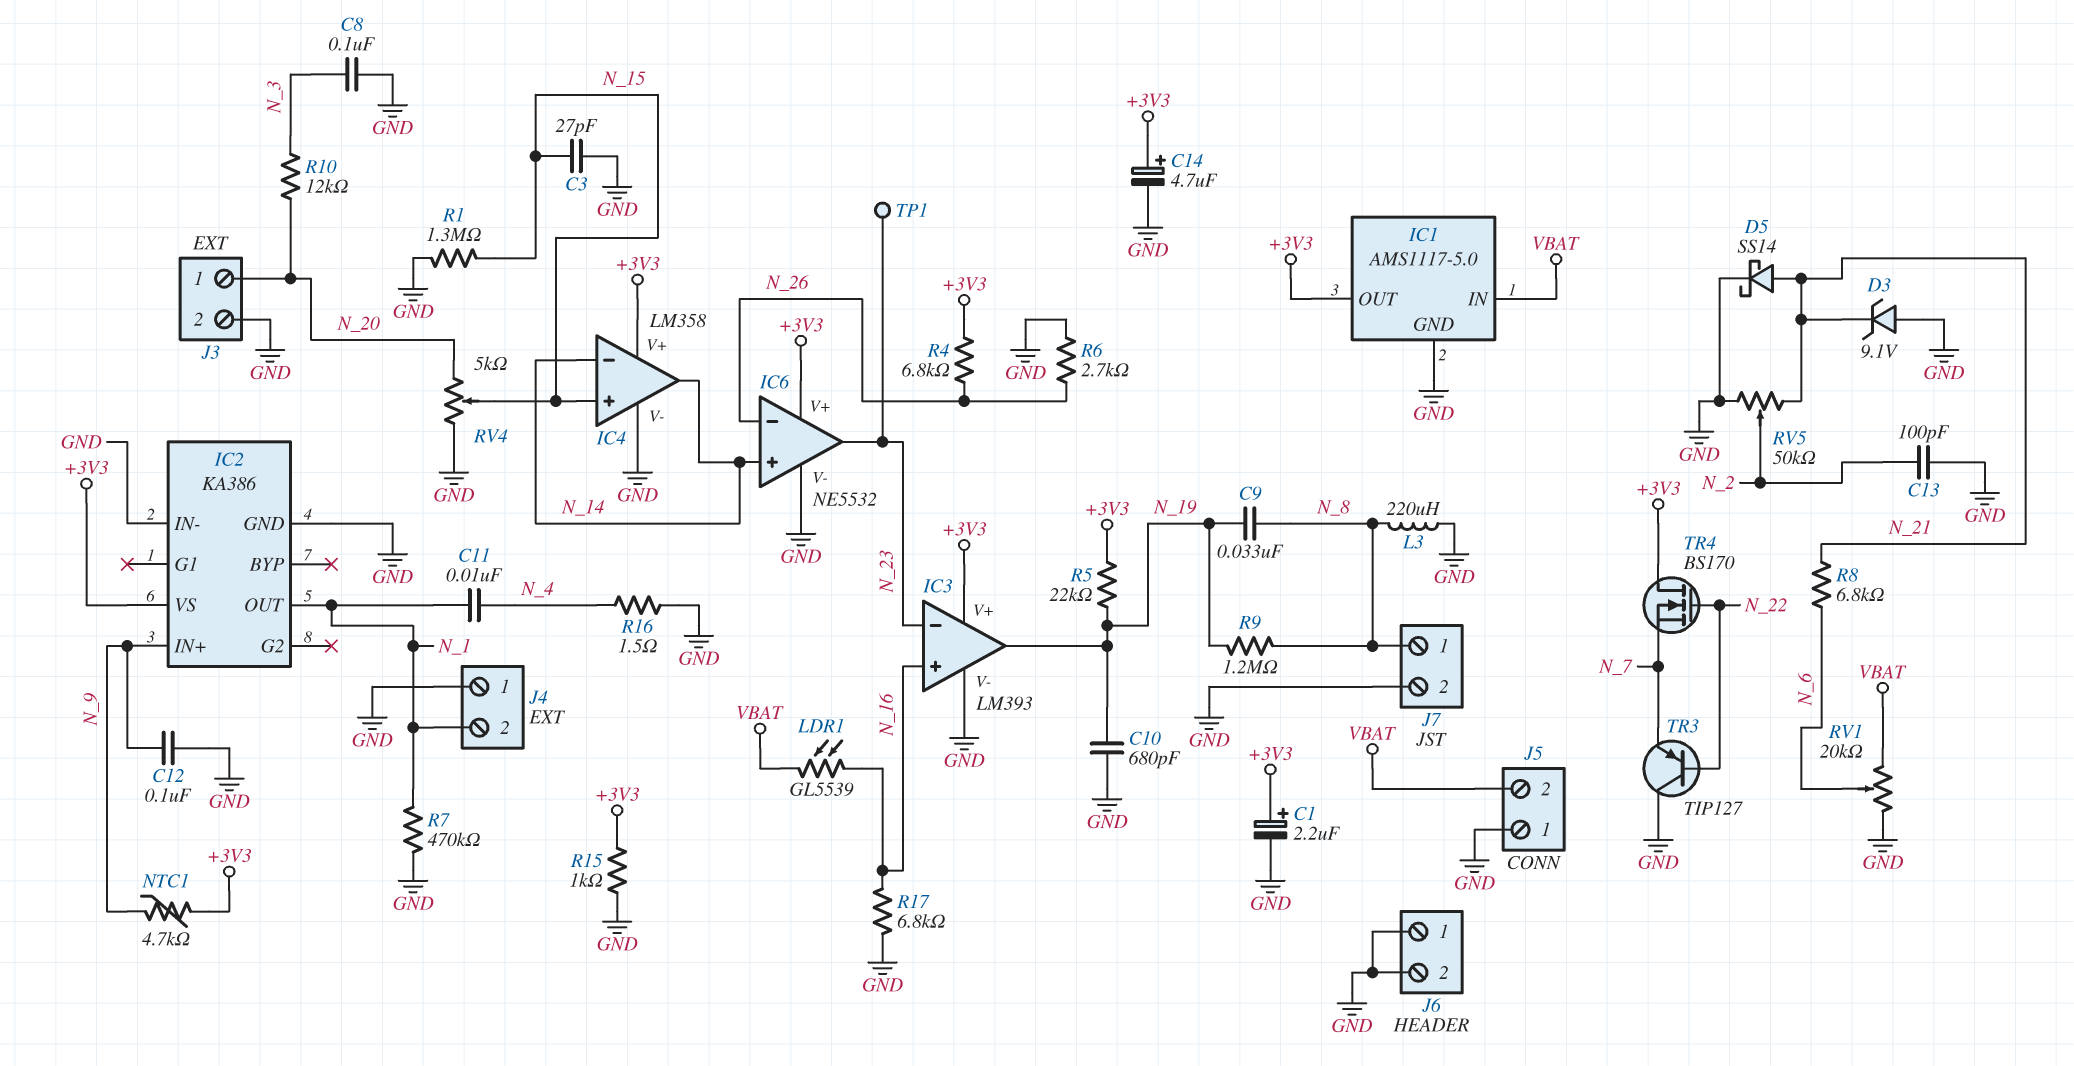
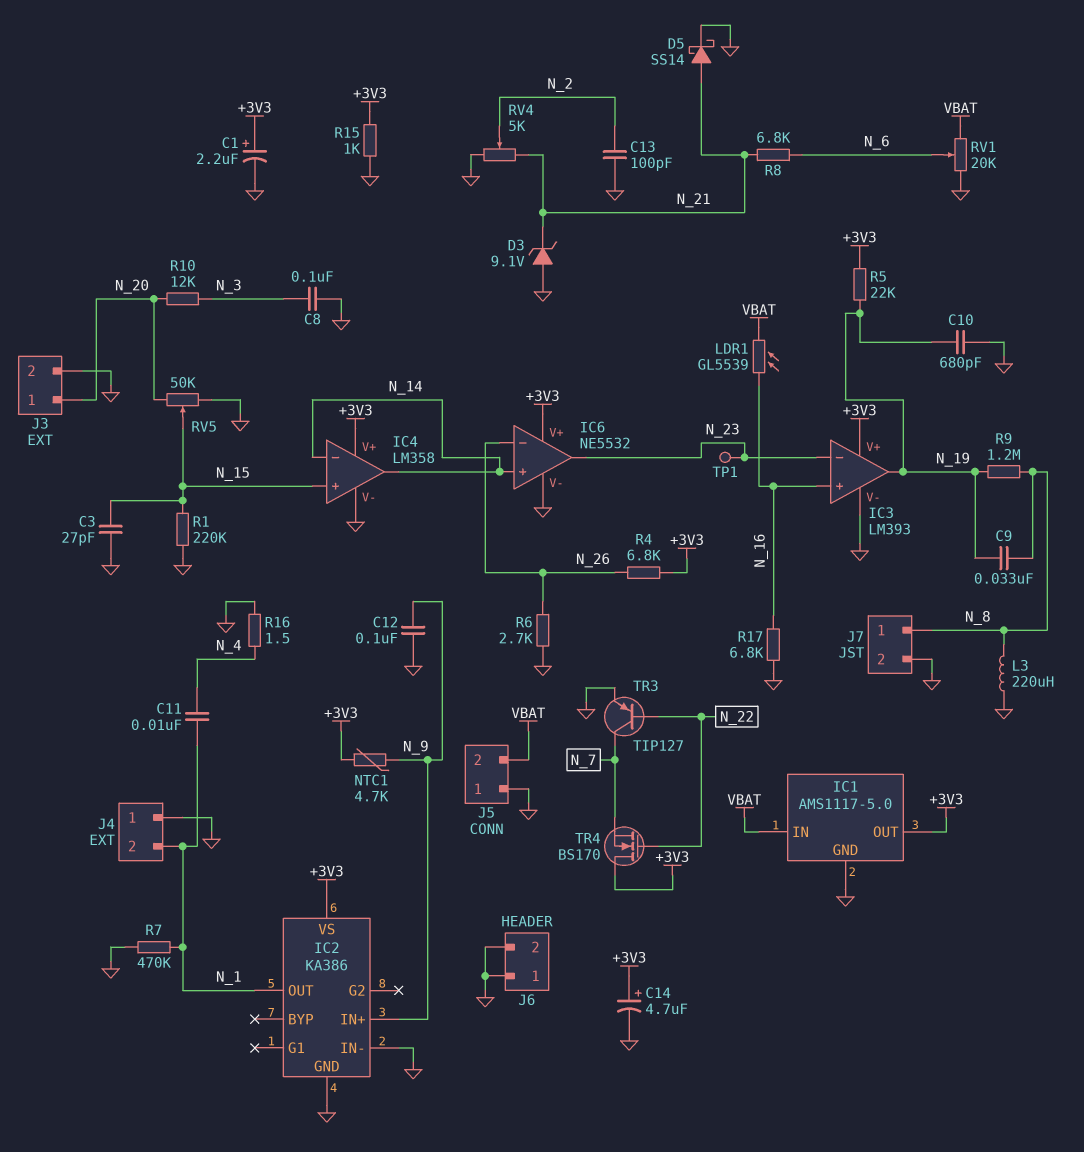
R1: 1.3M (GND, N_15) -> 220k (GND, N_15)
RV4: 5k (GND, N_20, wiper N_15) -> 5k (GND, N_21, wiper N_2)
RV5: 50k (GND, N_21, wiper N_2) -> 50k (GND, N_20, wiper N_15)
TR3: PNP TIP127 (B N_22, C GND, E N_7) -> PNP TIP127 (B N_22, C N_7, E GND)

